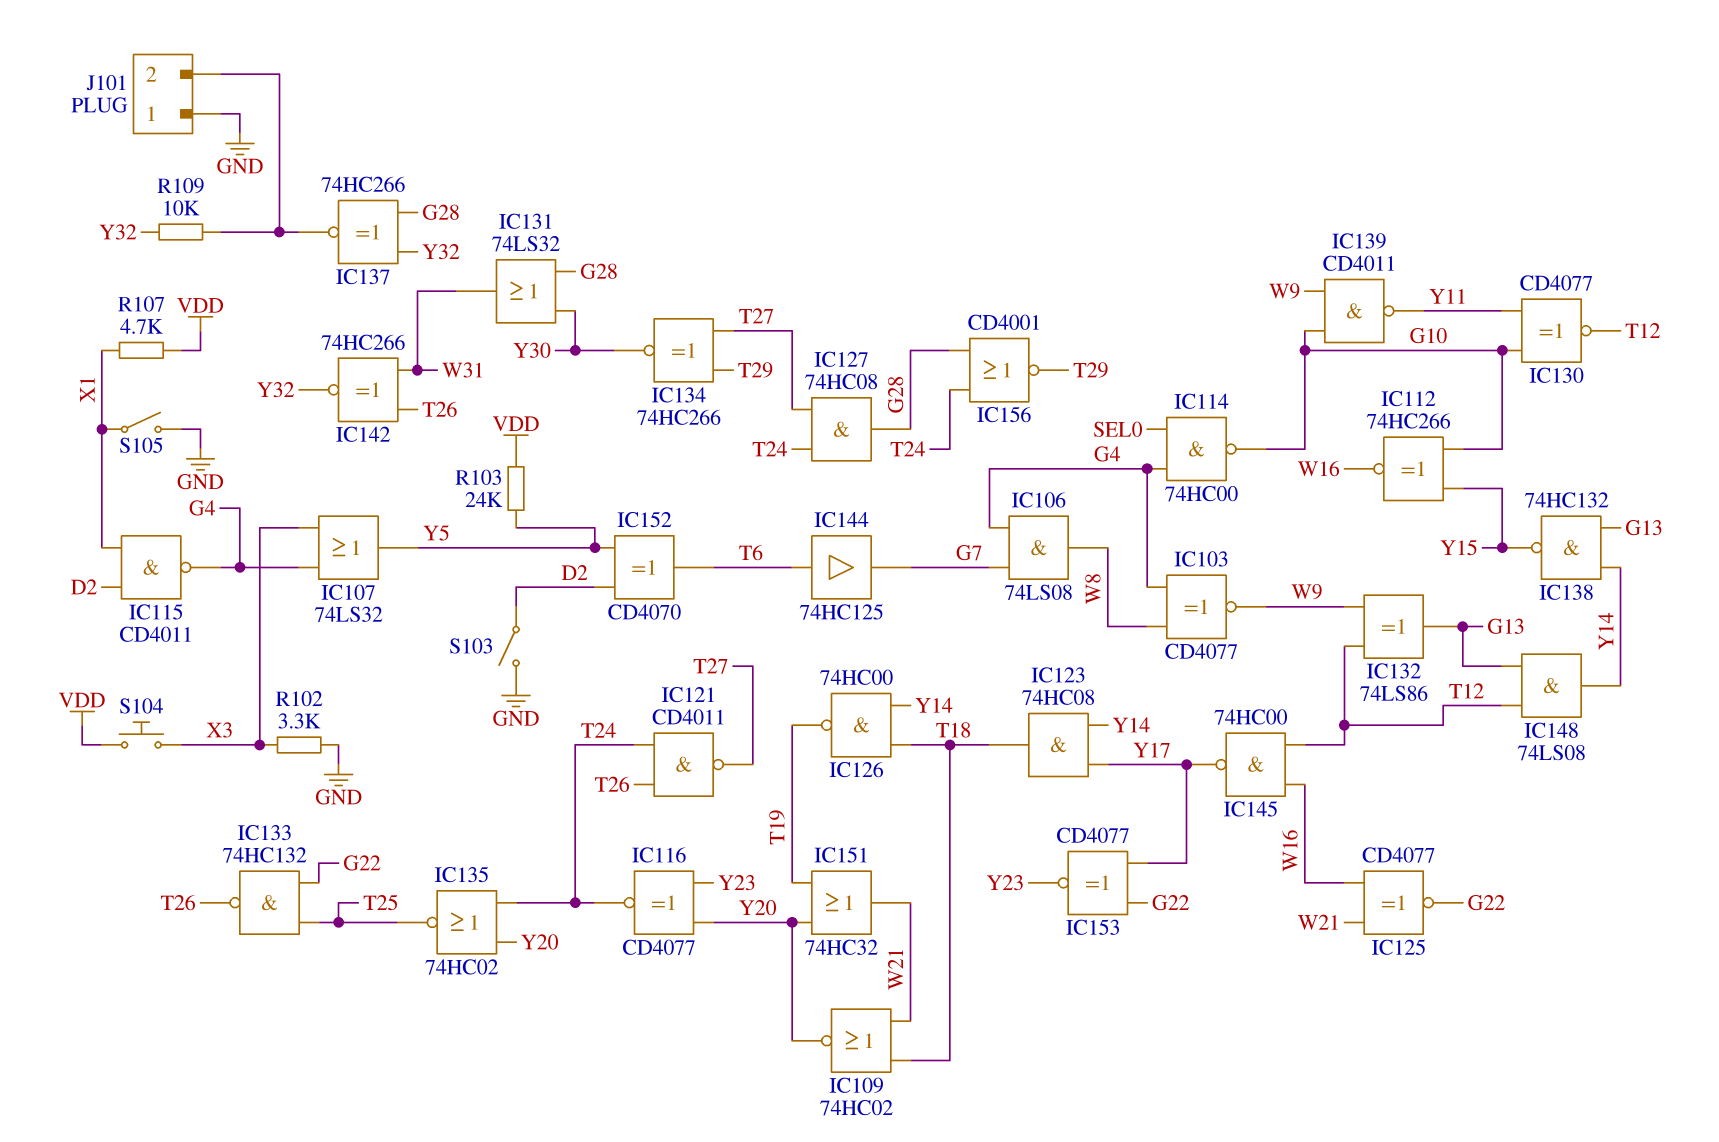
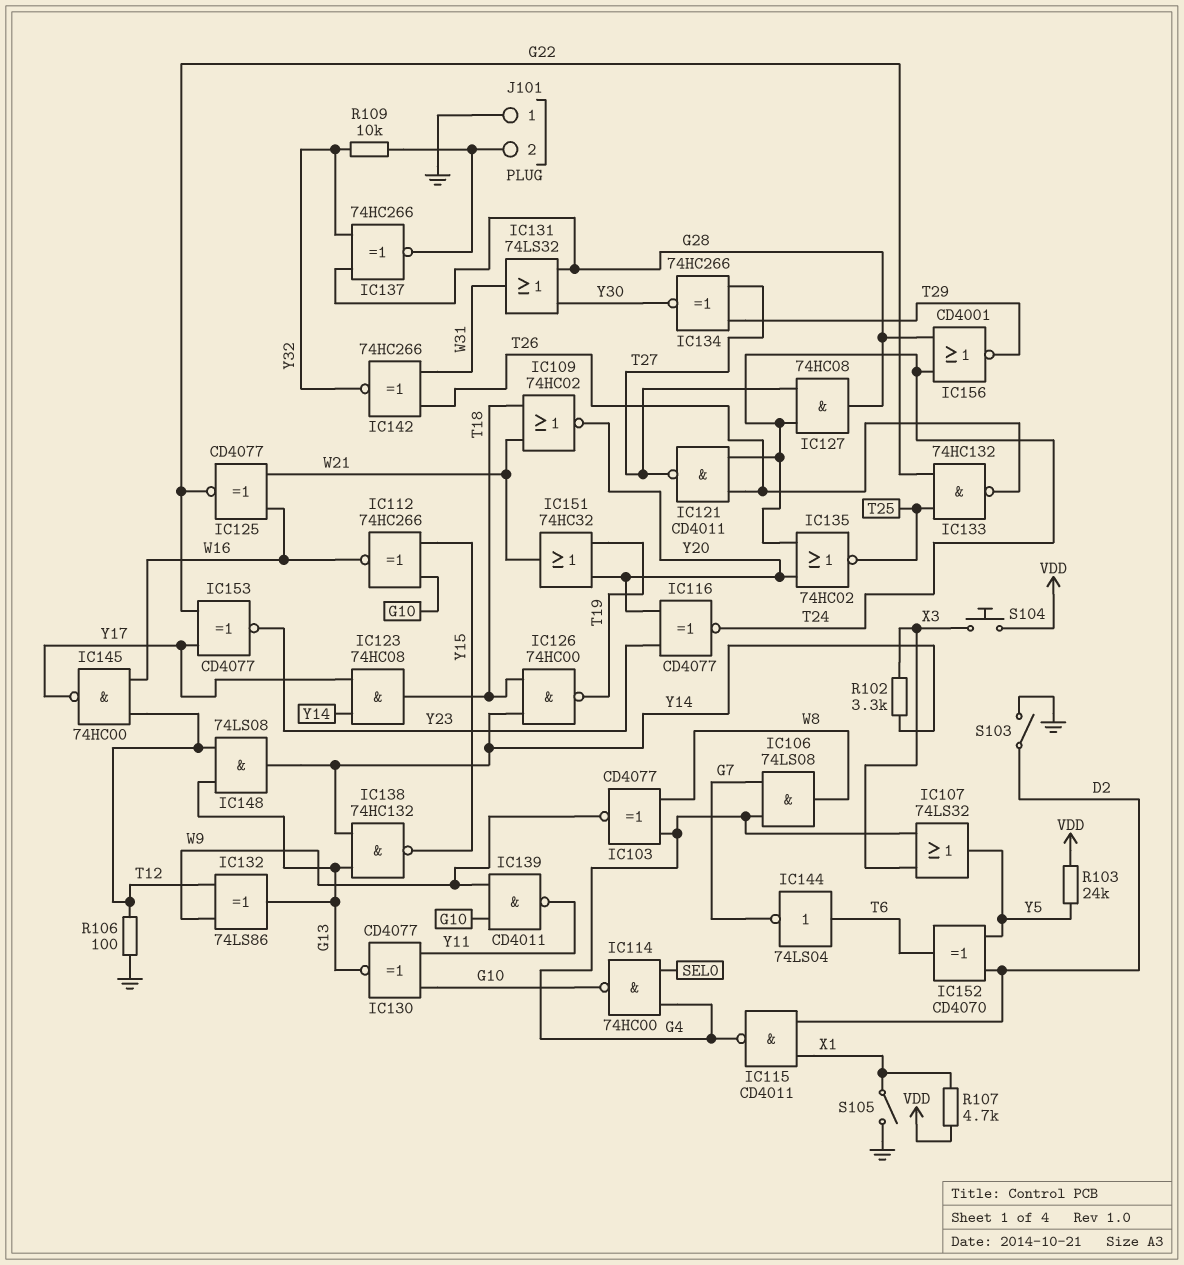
IC130: XNOR CD4077 (in G10, in Y11, out T12) -> XNOR CD4077 (in G10, in Y11, out G13)
IC144: buffer 74HC125 (in T6, out G7) -> NOT 74LS04 (in T6, out G7)
R102: 3.3k (GND, X3) -> 3.3k (X3, Y14)
R106: none -> 100 (GND, T12)

